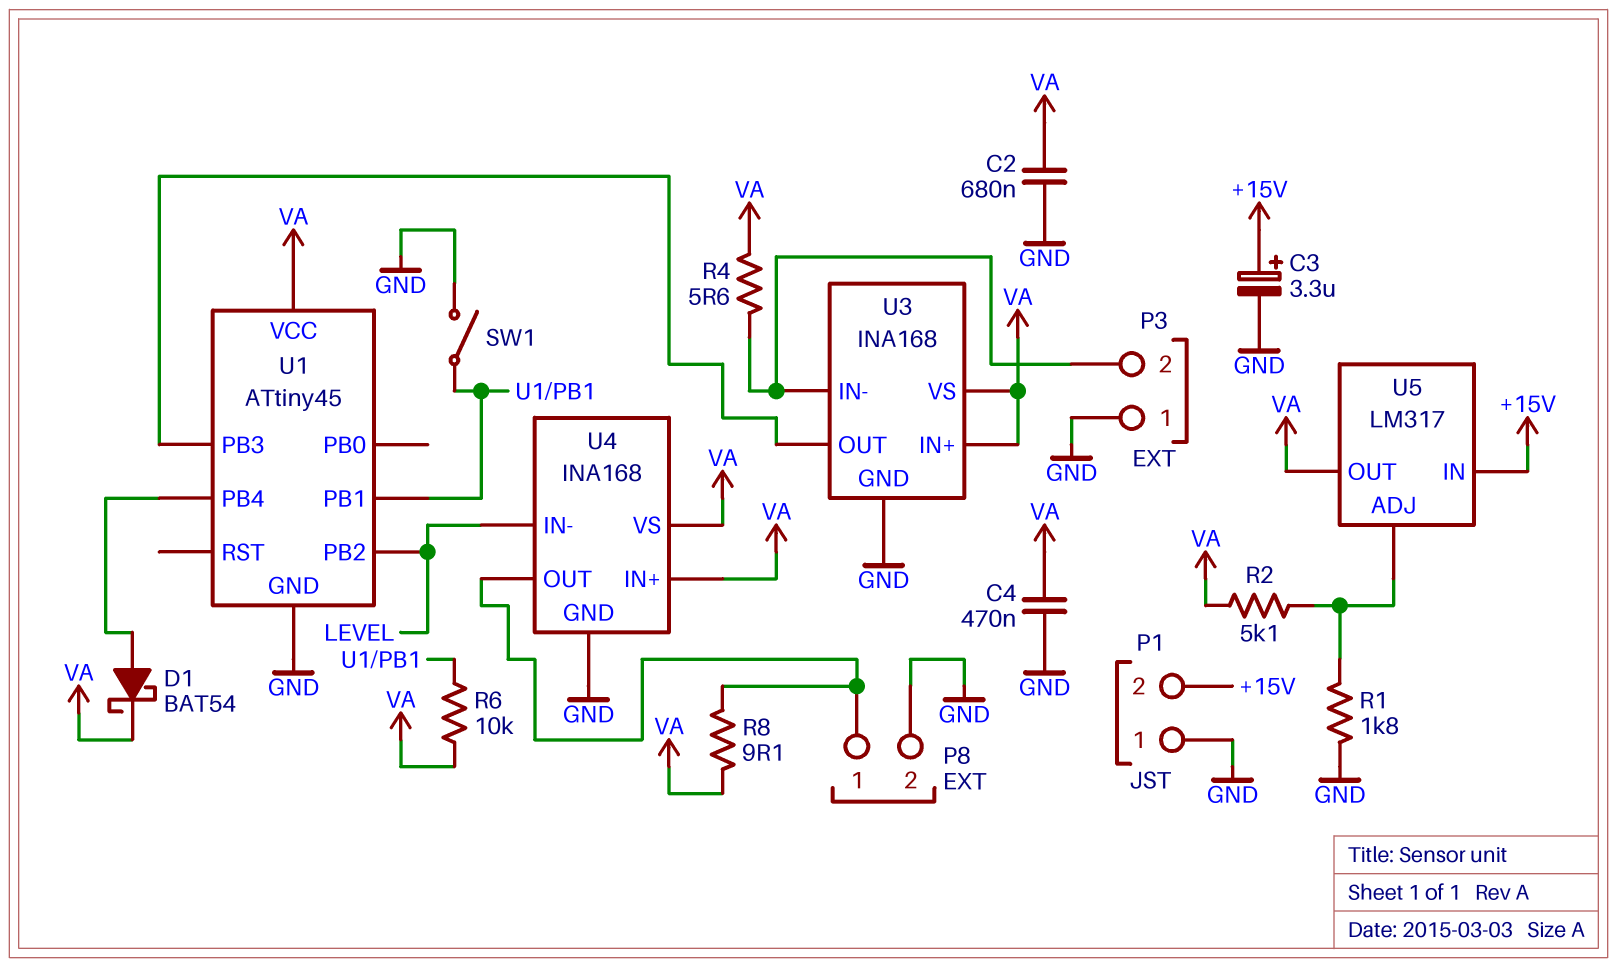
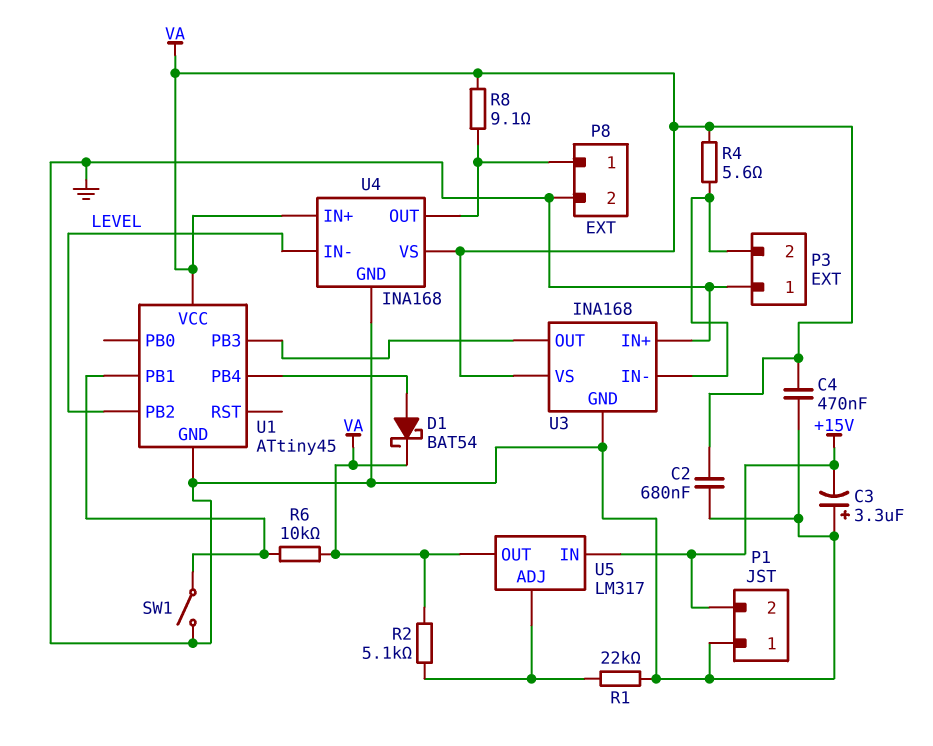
C3: 3.3uF (plus +15V, minus GND) -> 3.3uF (plus GND, minus +15V)
R1: 1.8k (GND, U5/ADJ) -> 22k (GND, U5/ADJ)
U3 pin IN+: VA -> GND

